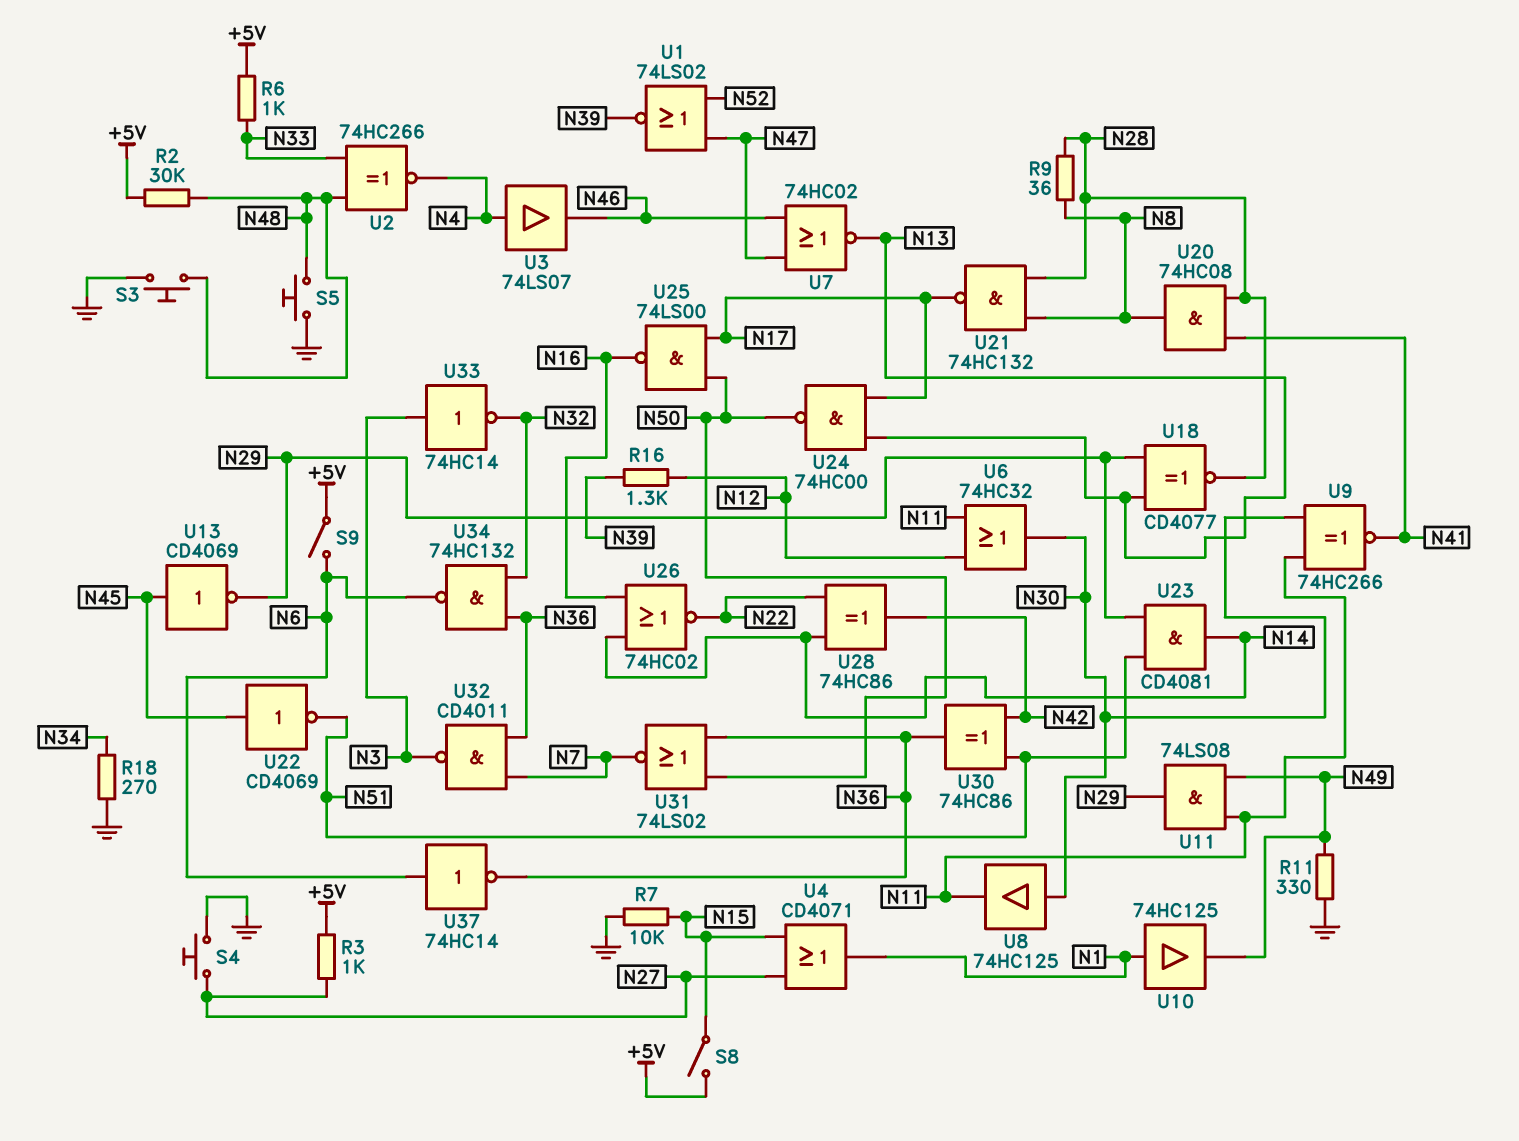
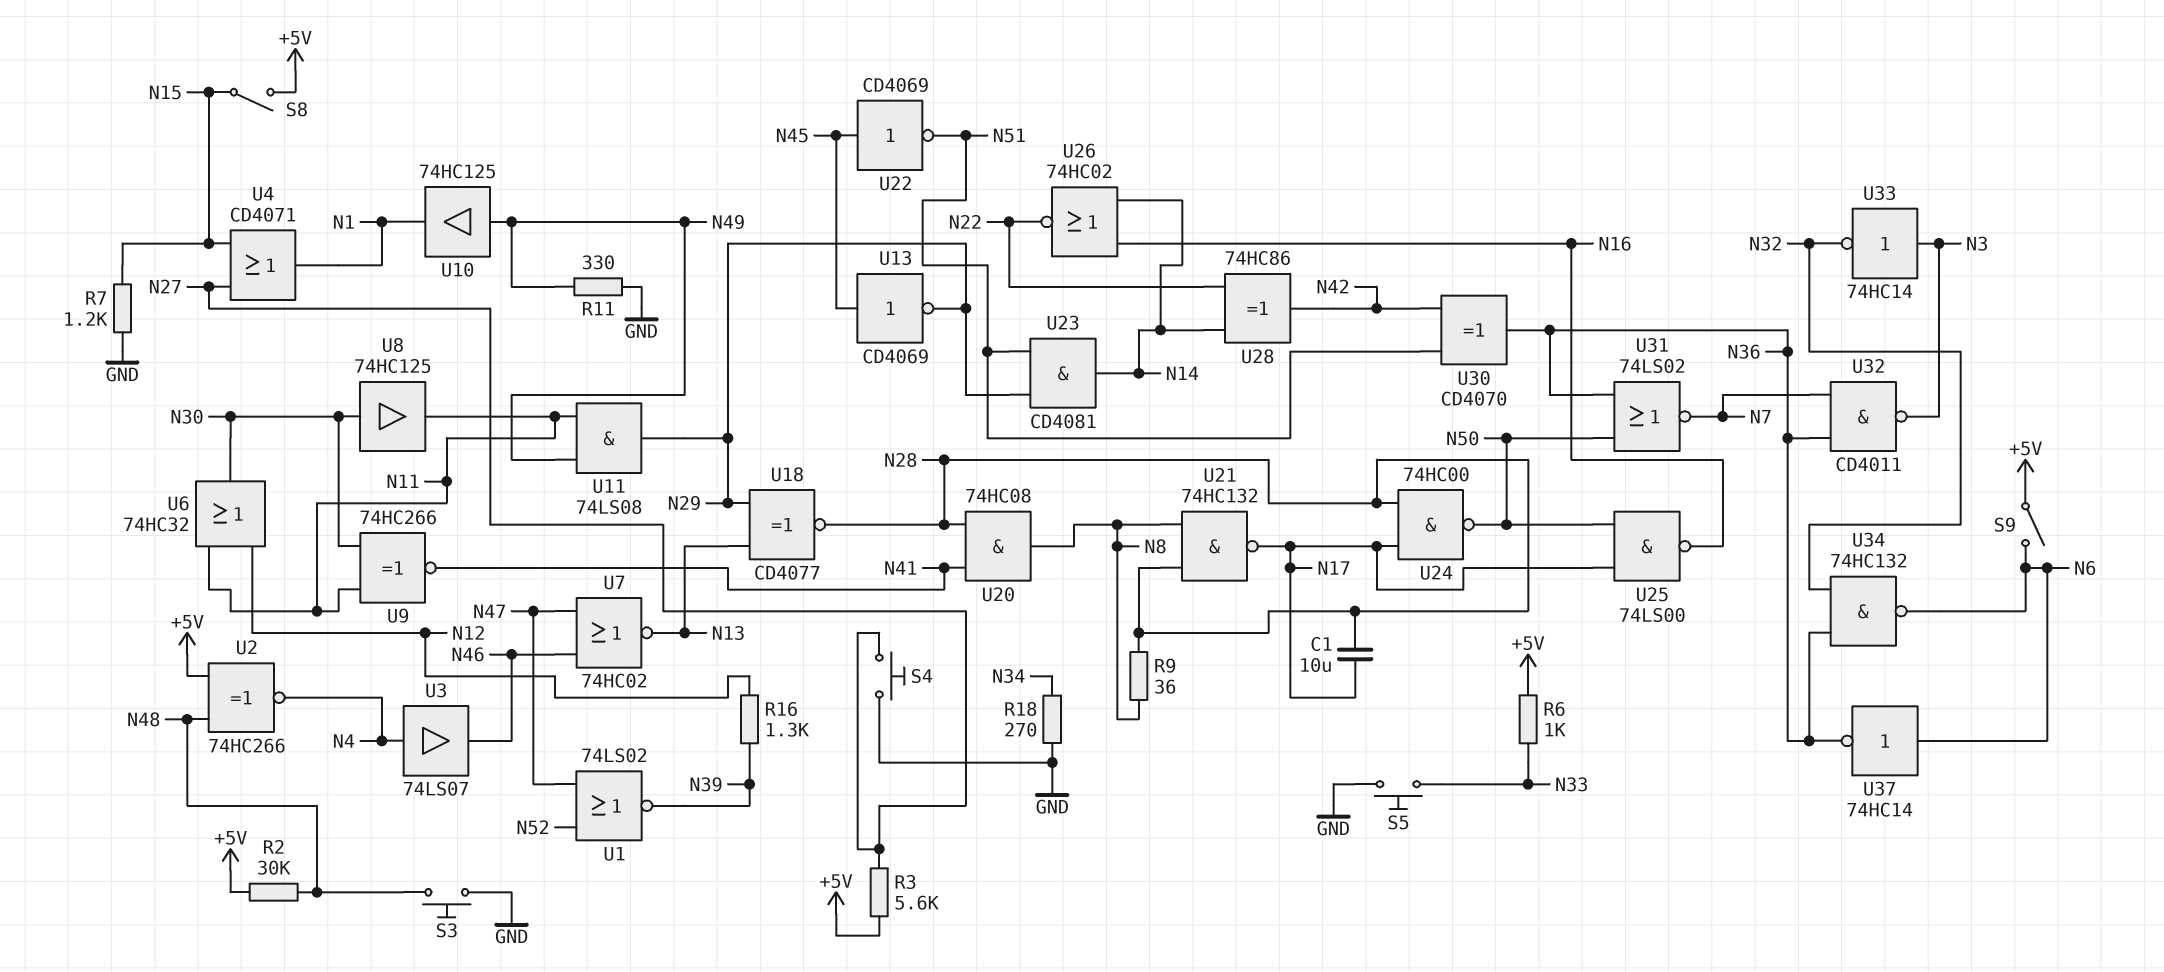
C1: none -> 10uF (N17, N28)
R3: 1k (+5V, N27) -> 5.6k (+5V, N27)
R7: 10k (GND, N15) -> 1.2k (GND, N15)
S5: button (GND, N48) -> button (GND, N33)
U2: XNOR 74HC266 (in N33, in N48, out N4) -> XNOR 74HC266 (in +5V, in N48, out N4)
U10: buffer 74HC125 (in N1, out N49) -> buffer 74HC125 (in N49, out N1)
U24: NAND 74HC00 (in N13, in N17, out N50) -> NAND 74HC00 (in N17, in N28, out N50)
U30: XOR 74HC86 (in N42, in N51, out N36) -> XOR CD4070 (in N42, in N51, out N36)

